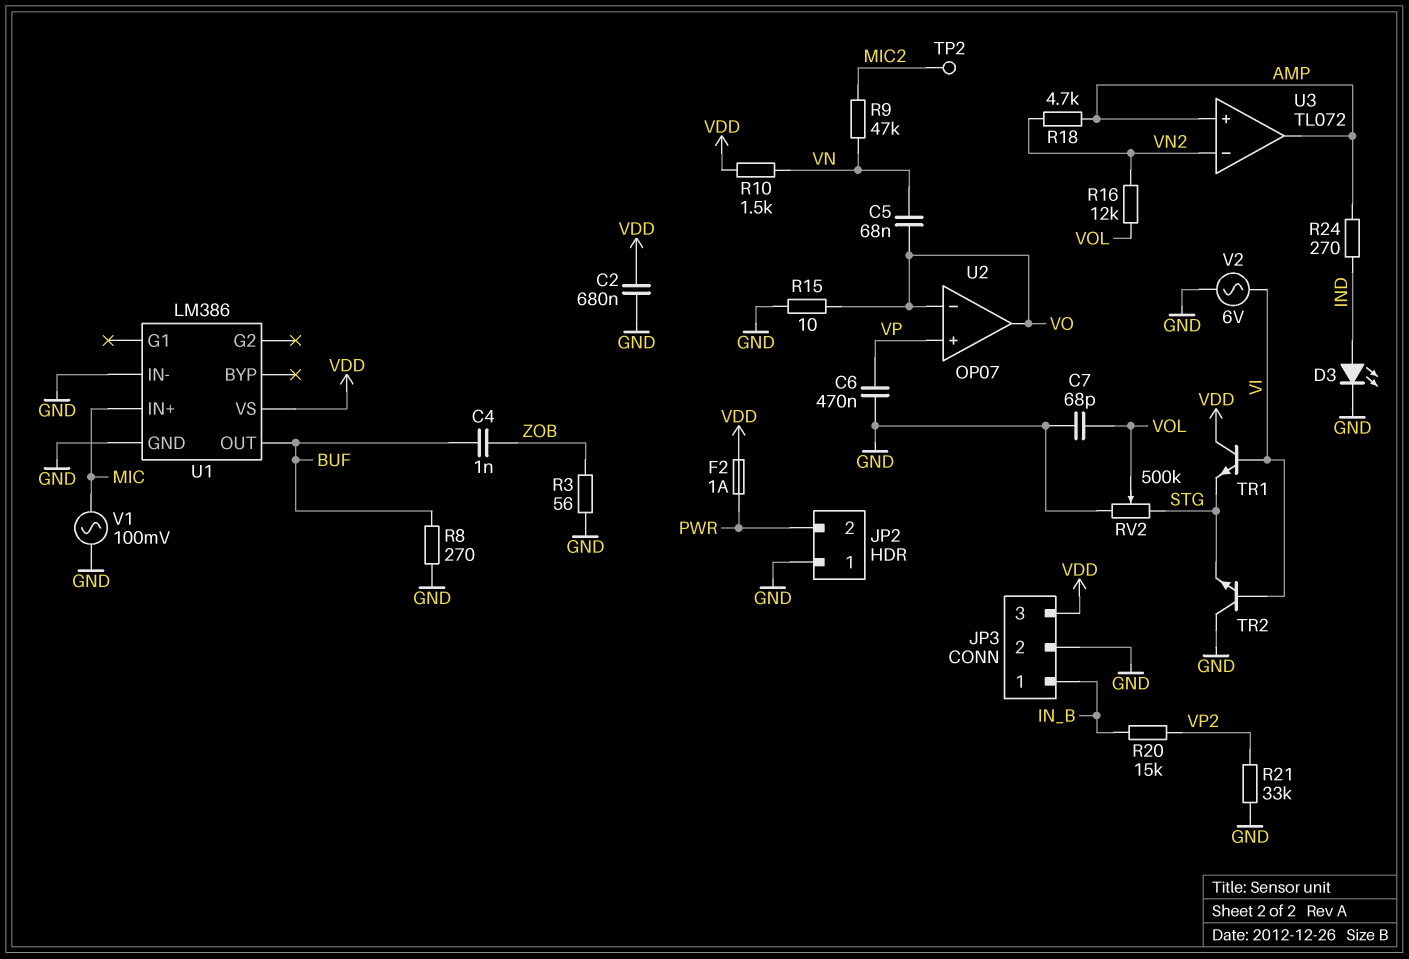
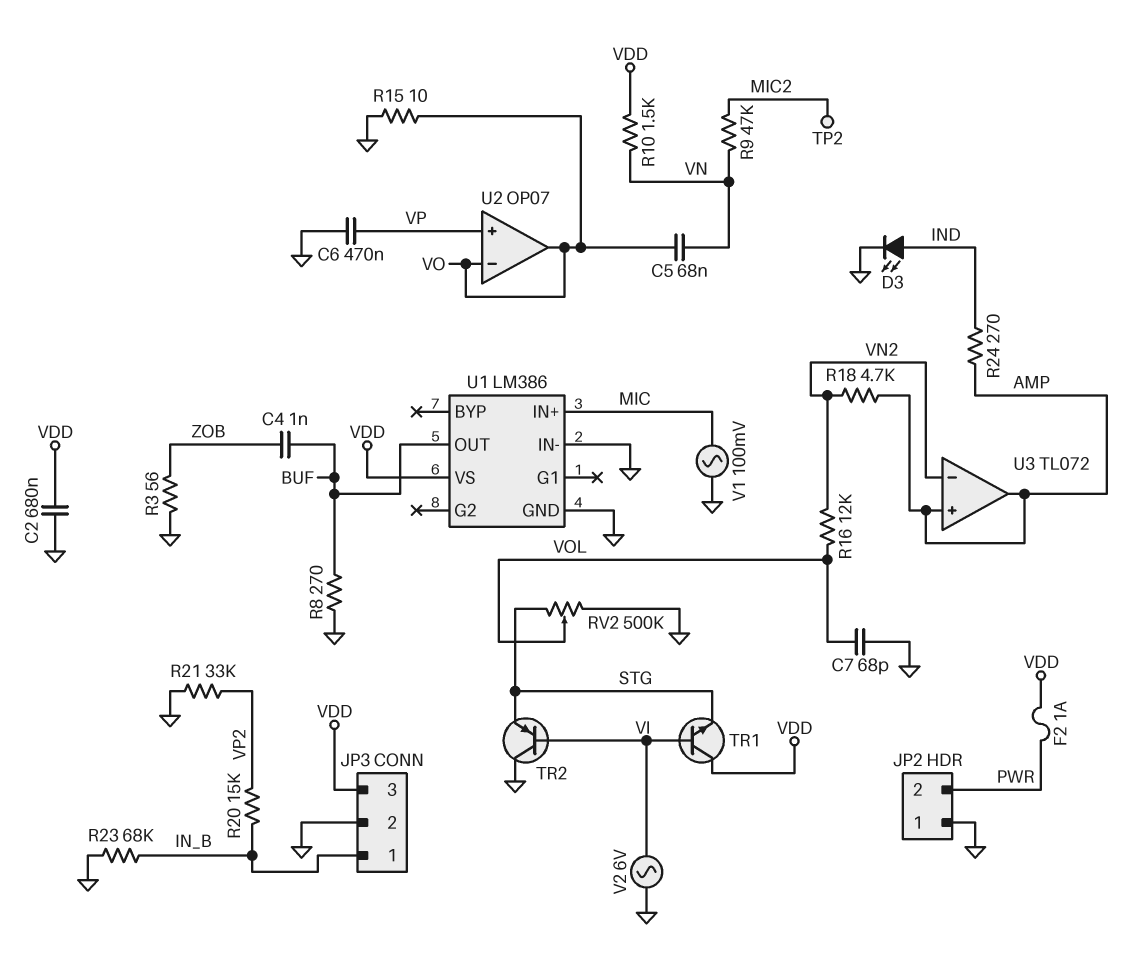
R23: none -> 68k (GND, IN_B)
TR2: NPN (B VI, C GND, E STG) -> PNP (B VI, C GND, E STG)

